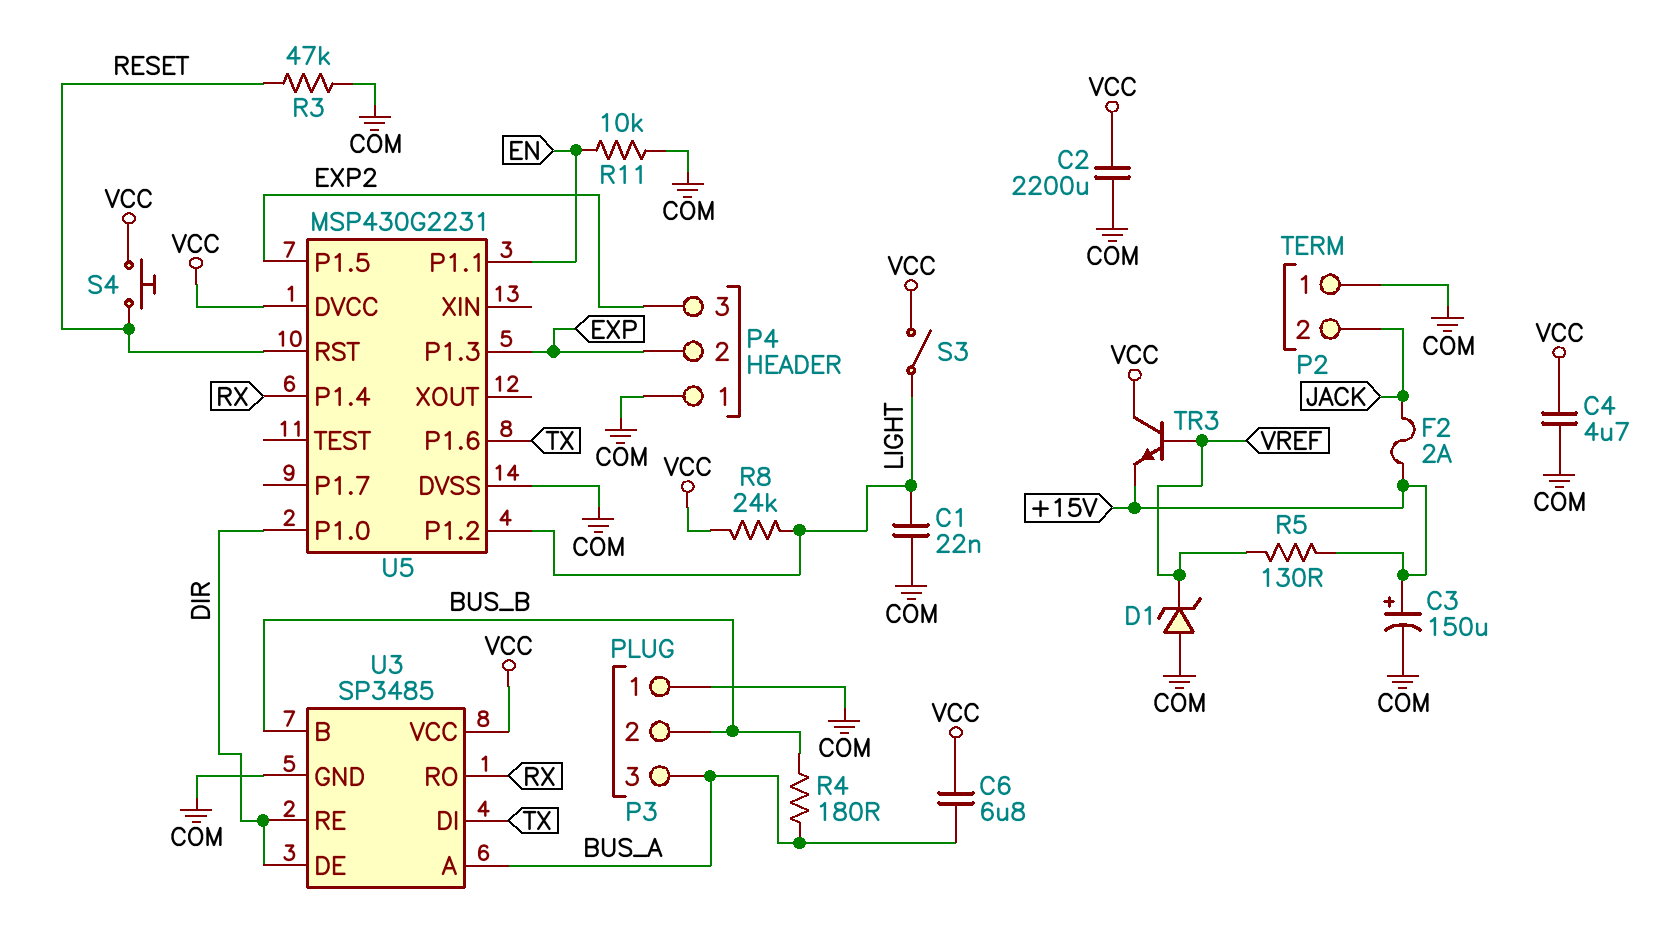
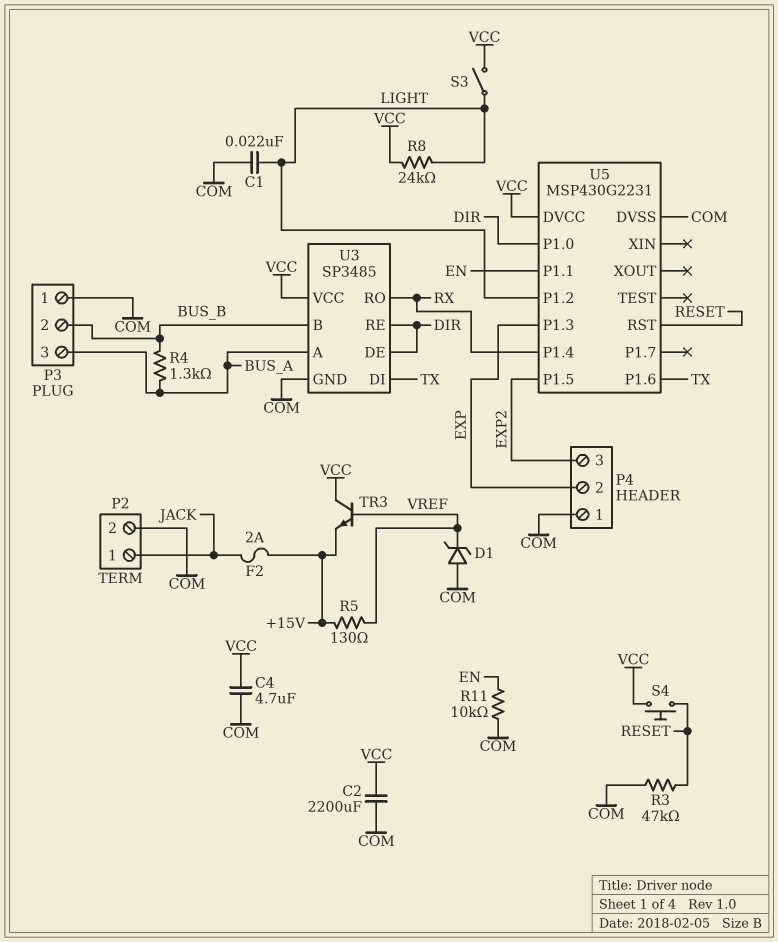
C3: 150uF (plus +15V, minus COM) -> none
C6: 6.8uF (BUS_A, VCC) -> none
P2 pin 1: COM -> JACK
P2 pin 2: JACK -> COM
R4: 180 (BUS_A, BUS_B) -> 1.3k (BUS_A, BUS_B)

